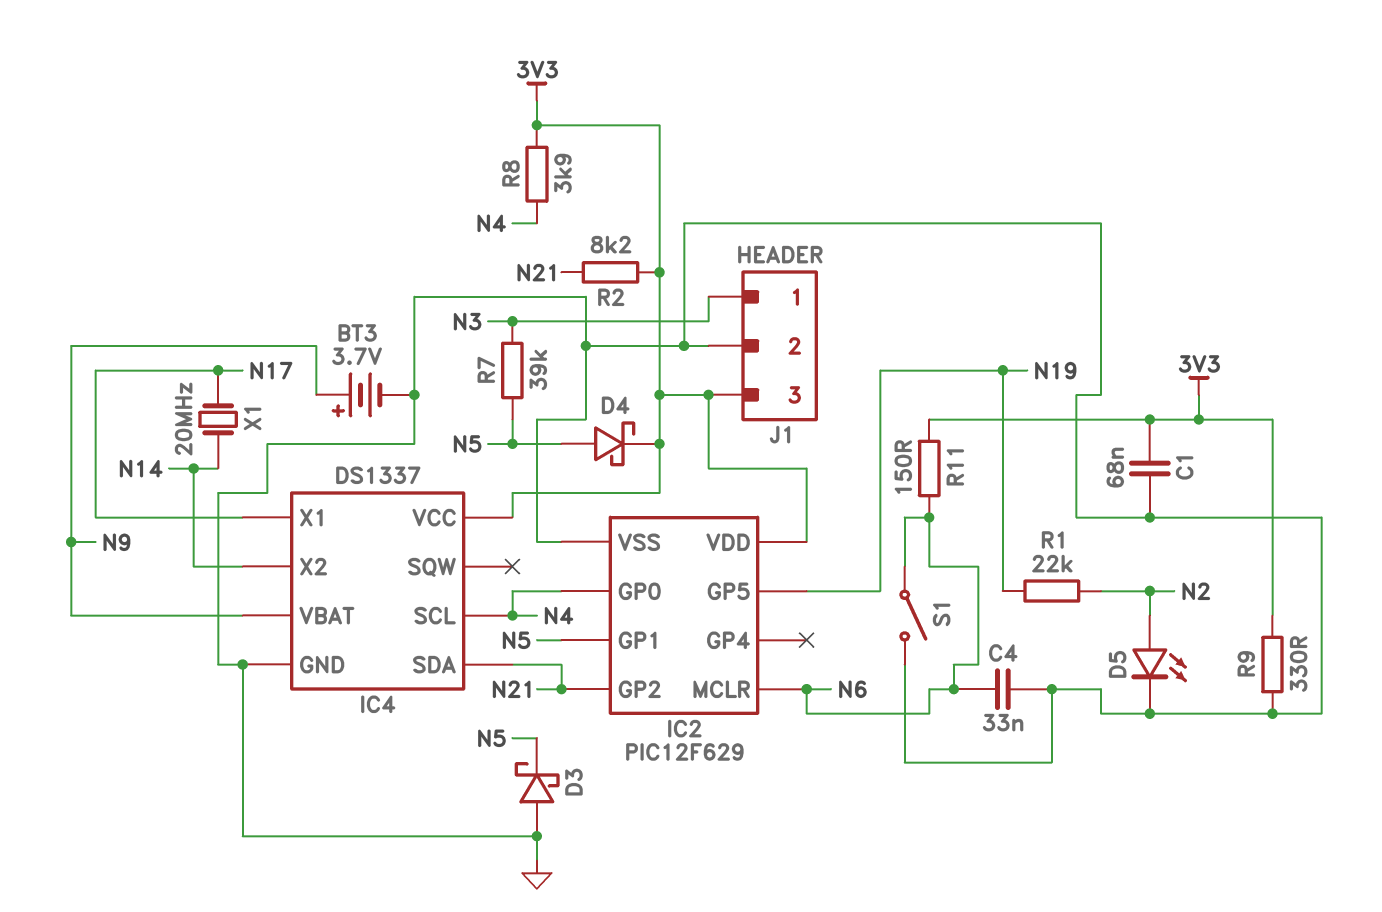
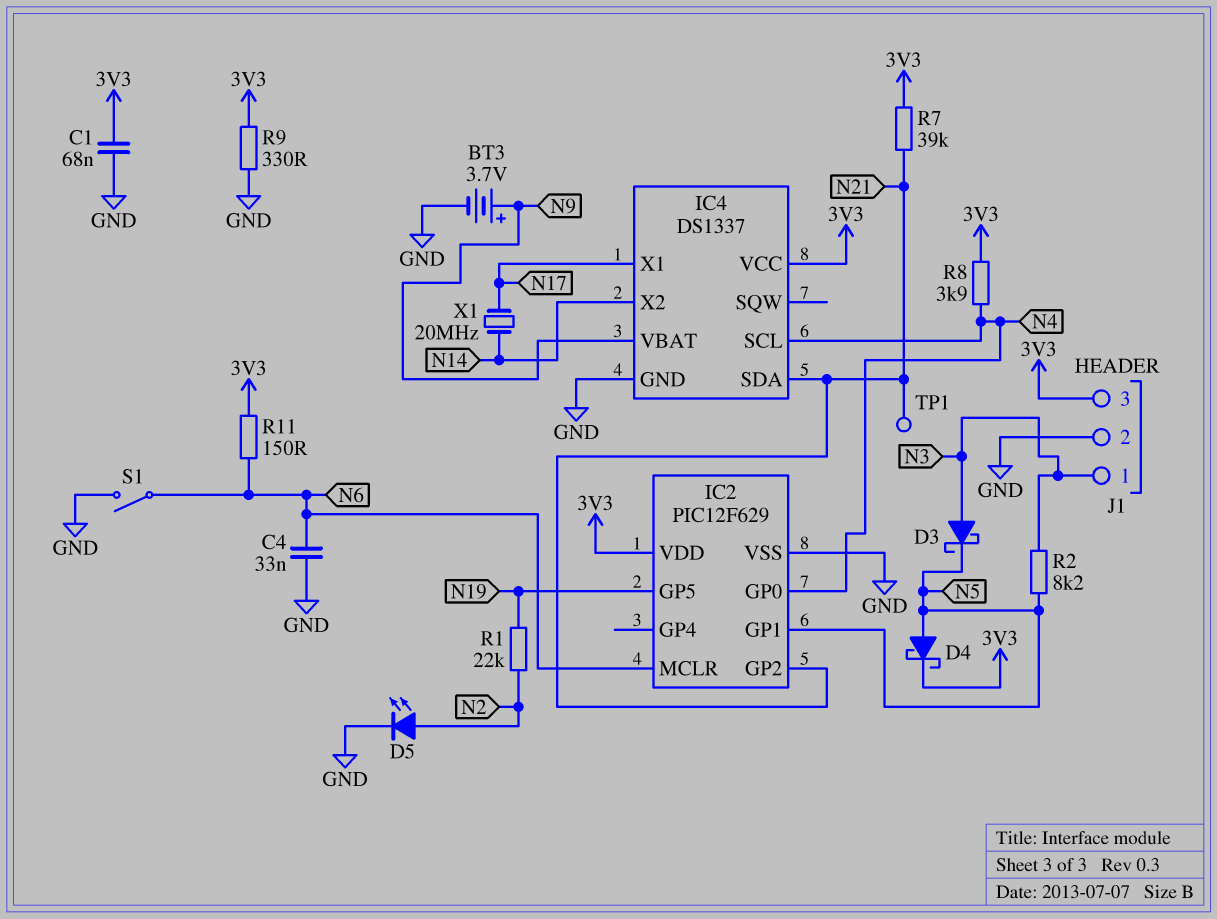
D3: schottky (A GND, K N5) -> schottky (A N3, K N5)
R2: 8.2k (3V3, N21) -> 8.2k (N3, N5)
R7: 39k (N3, N5) -> 39k (3V3, N21)
TP1: none -> test point (N21)

